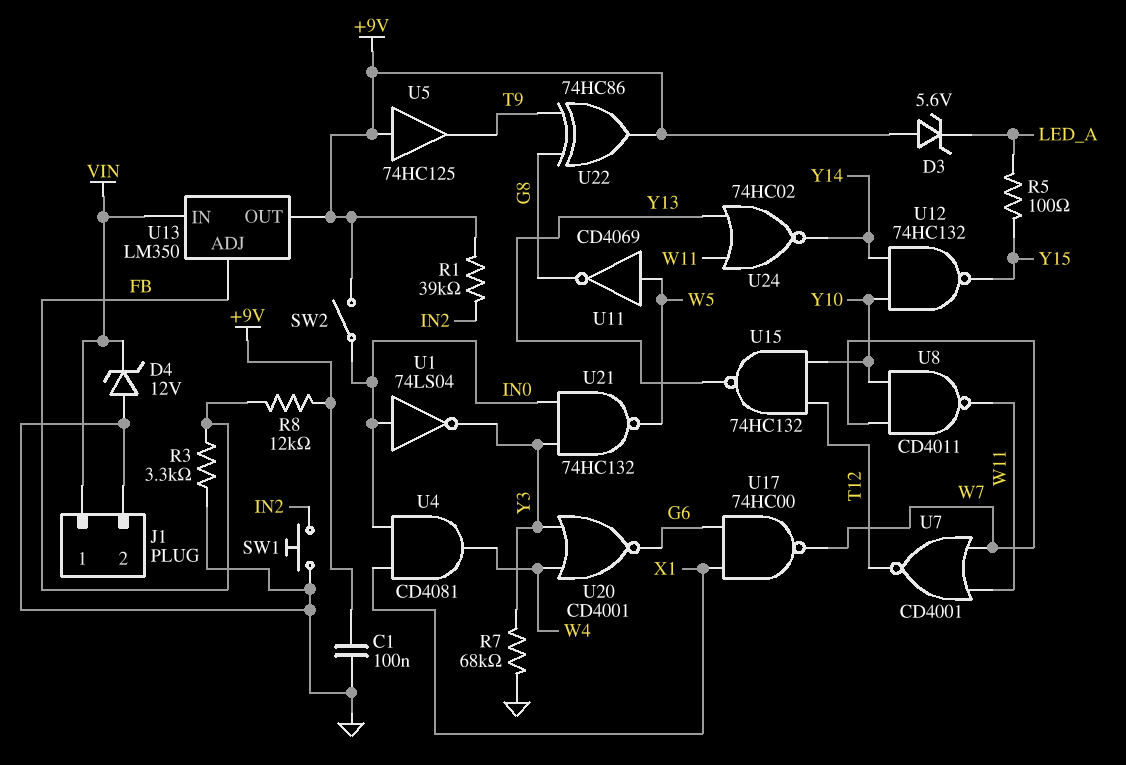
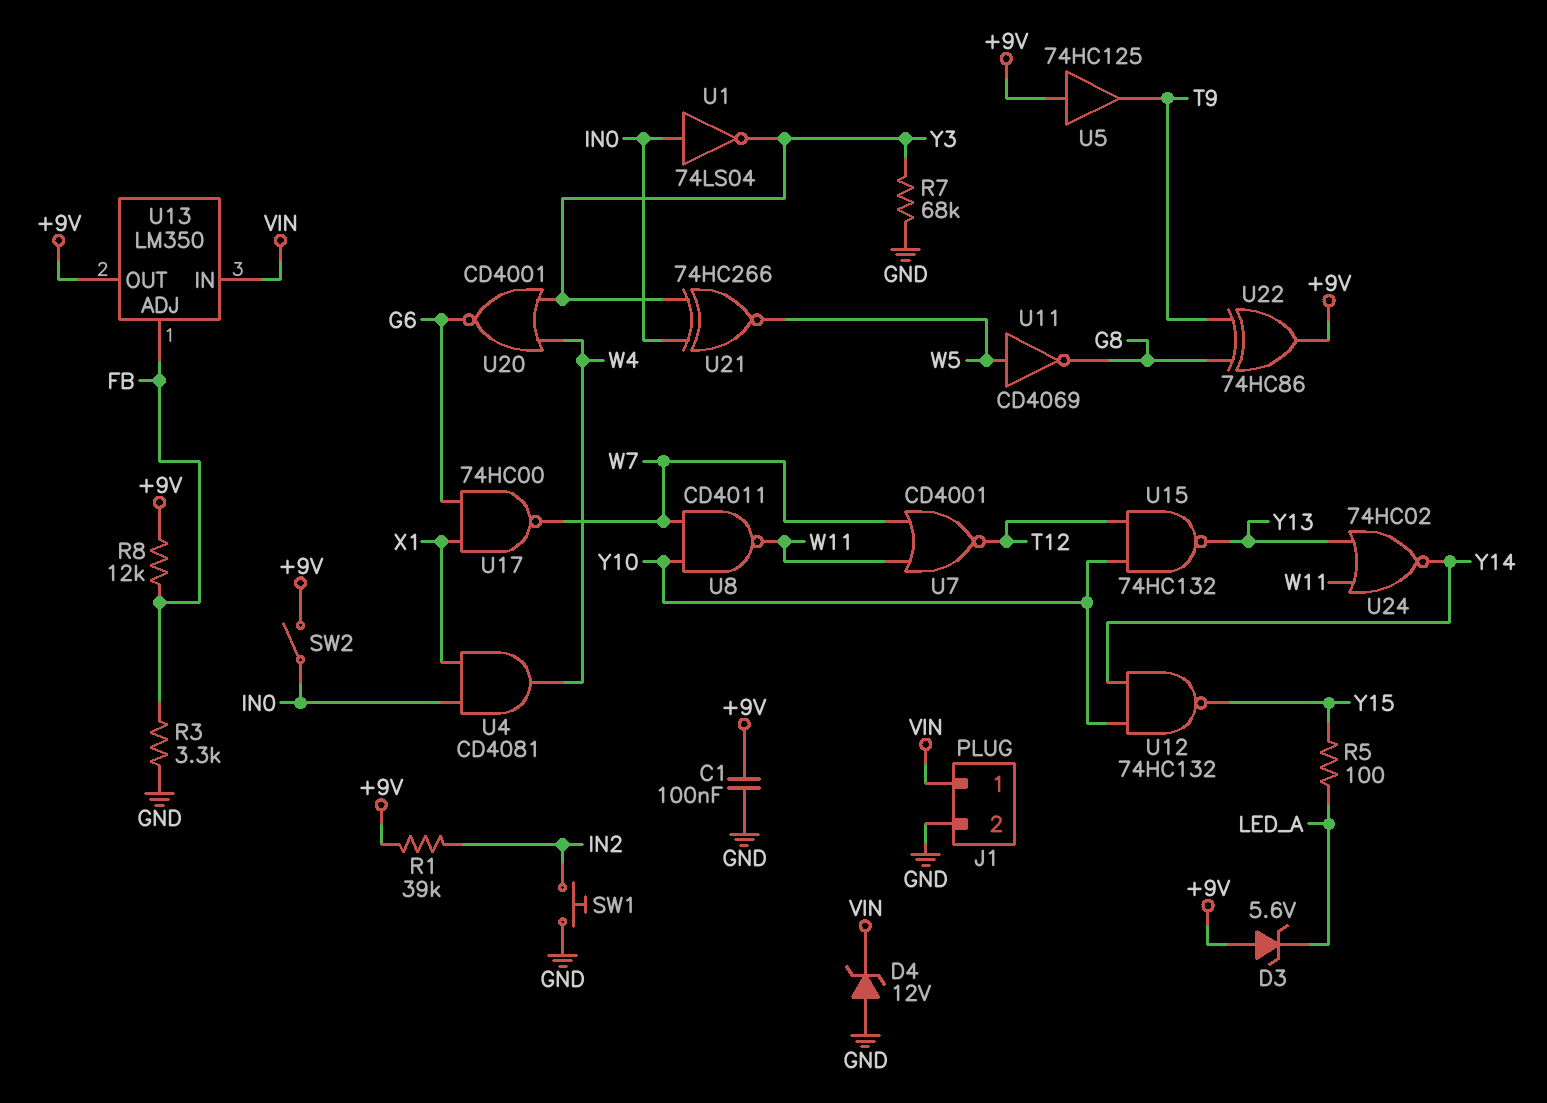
U21: NAND 74HC132 (in IN0, in Y3, out W5) -> XNOR 74HC266 (in IN0, in Y3, out W5)

